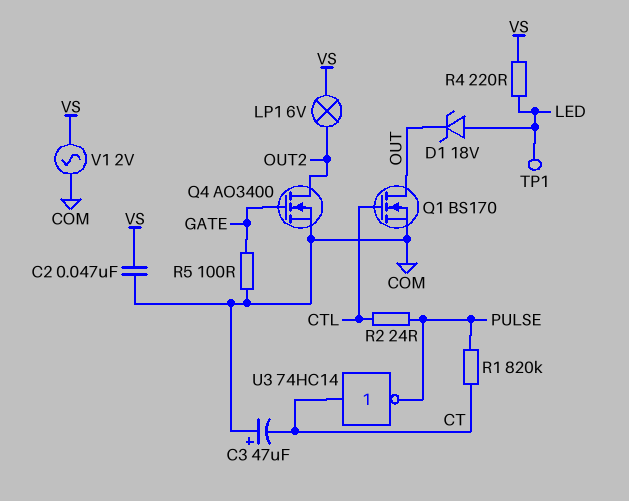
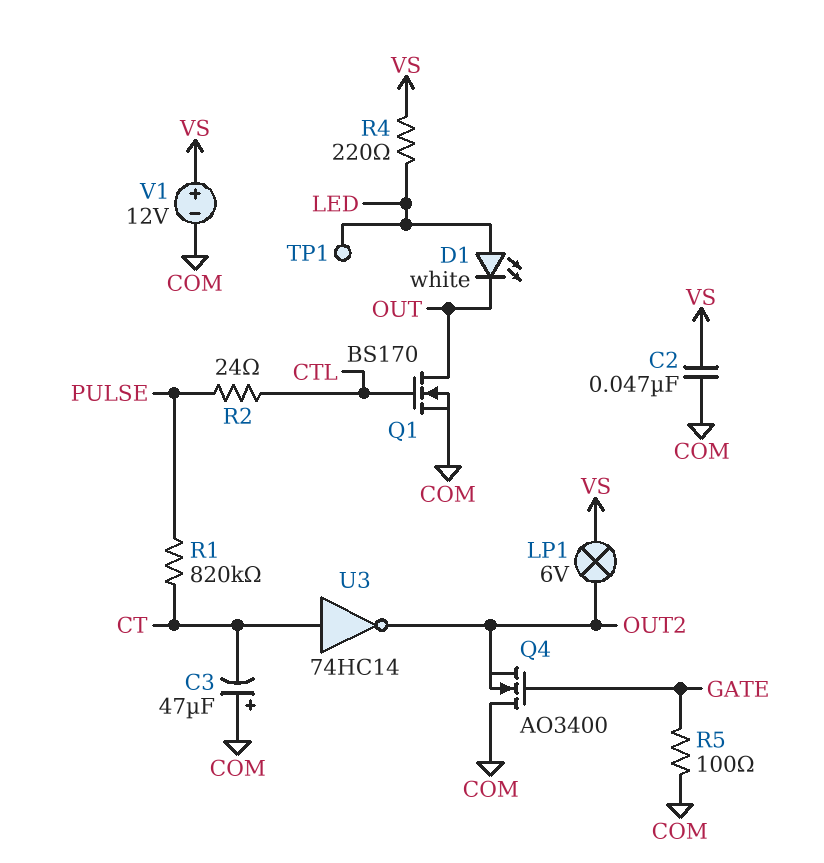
D1: zener 18V (A LED, K OUT) -> LED white (A LED, K OUT)
Q4: NMOS AO3400 (G GATE, D OUT2, S COM) -> NMOS AO3400 (G GATE, D COM, S OUT2)
U3: NOT 74HC14 (in CT, out PULSE) -> NOT 74HC14 (in CT, out OUT2)
V1: AC 2V (COM, VS) -> 12V (plus VS, minus COM)

